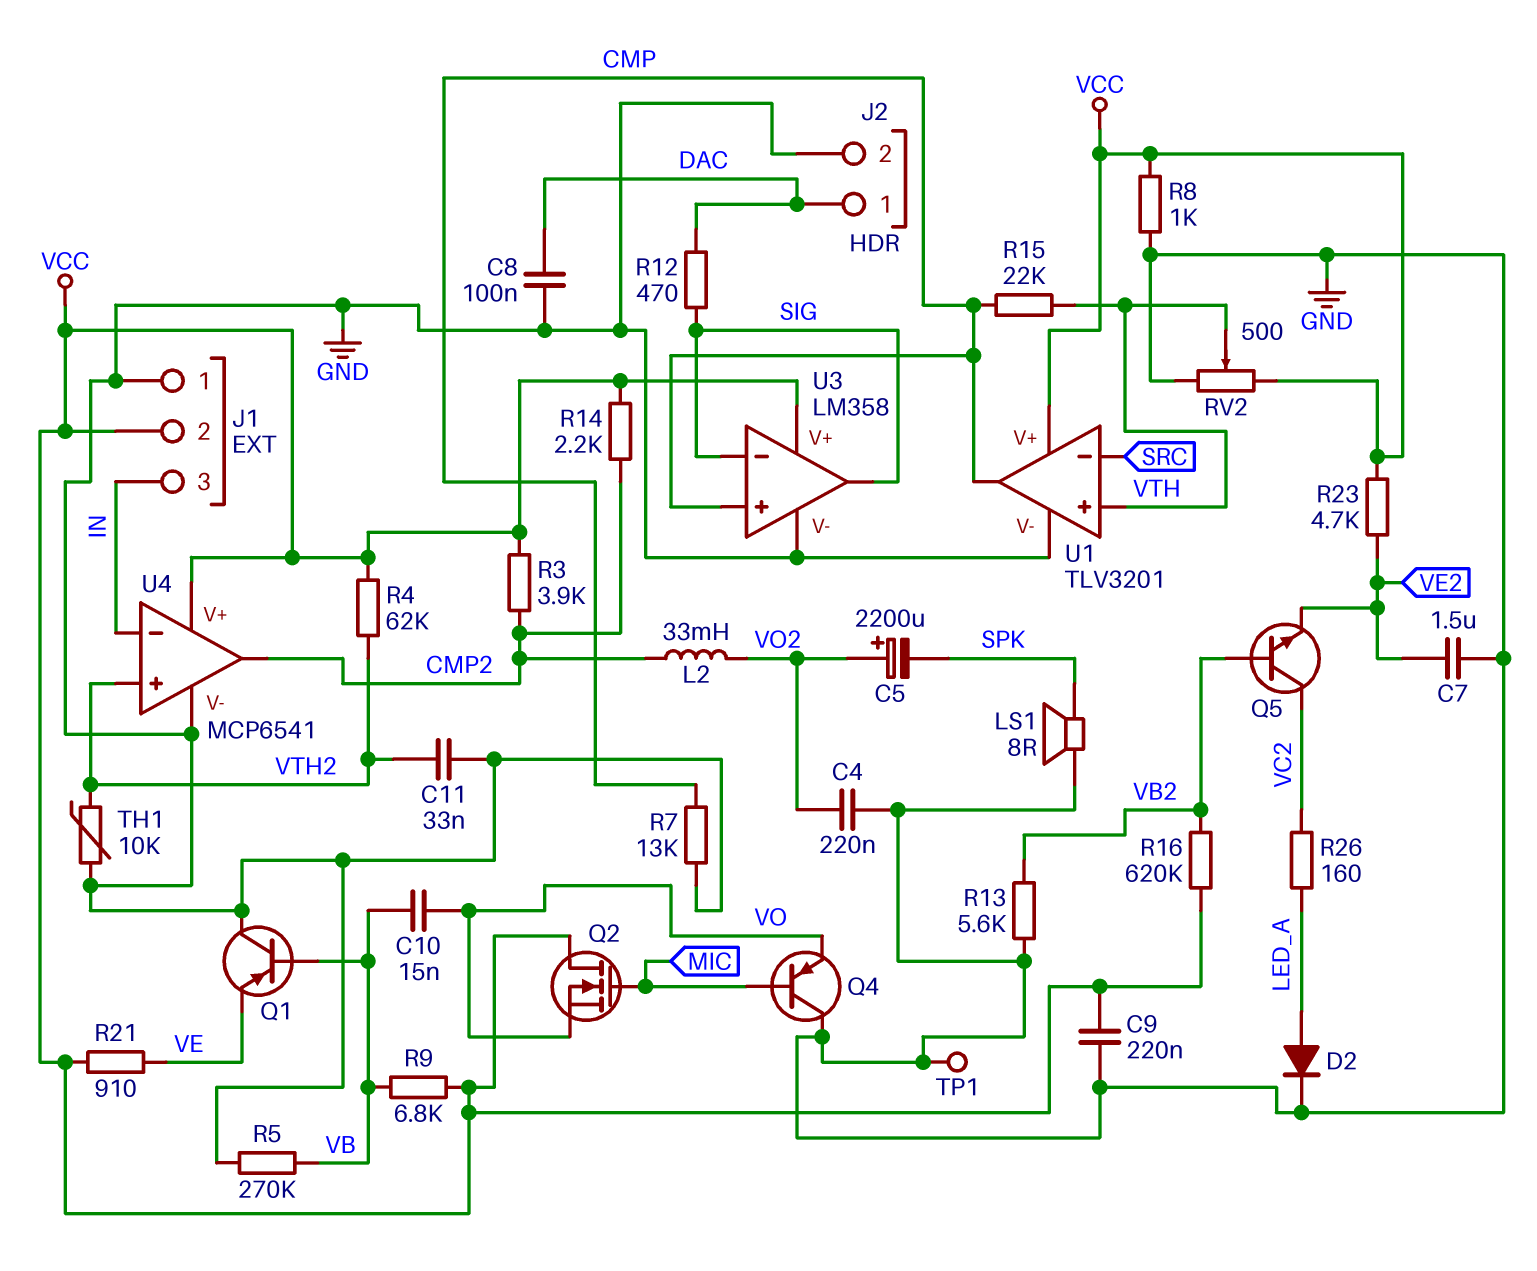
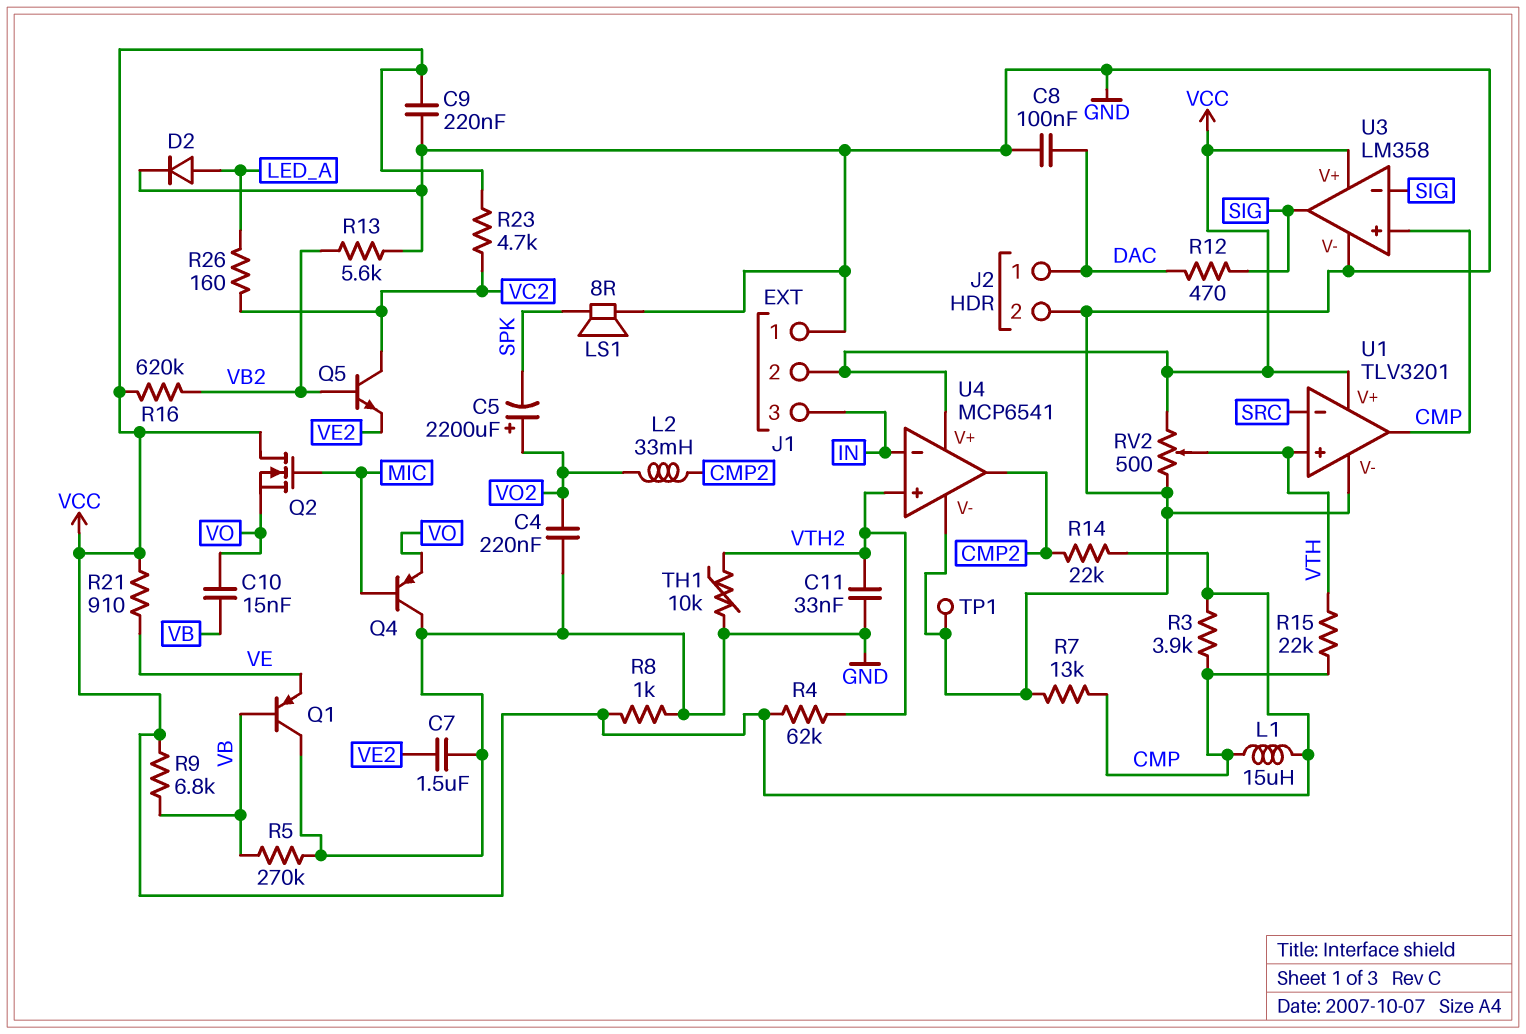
L1: none -> 15uH (CMP, VCC)
R3: 3.9k (CMP2, VCC) -> 3.9k (CMP, VCC)
R14: 2.2k (CMP2, VCC) -> 22k (CMP2, VCC)
R23: 4.7k (VCC, VE2) -> 4.7k (VC2, VCC)

